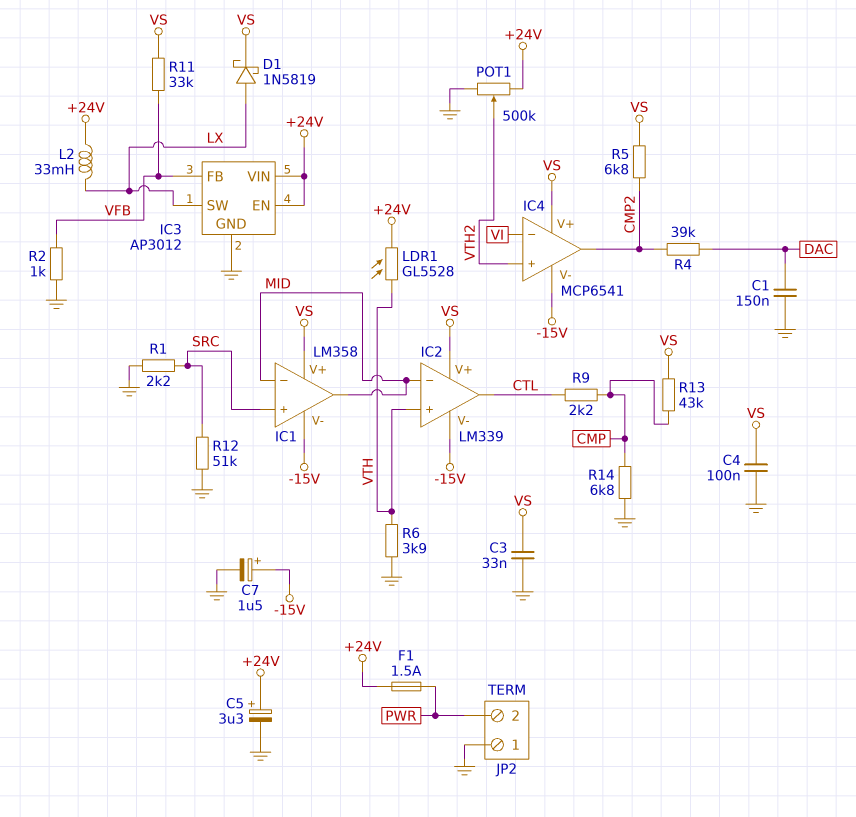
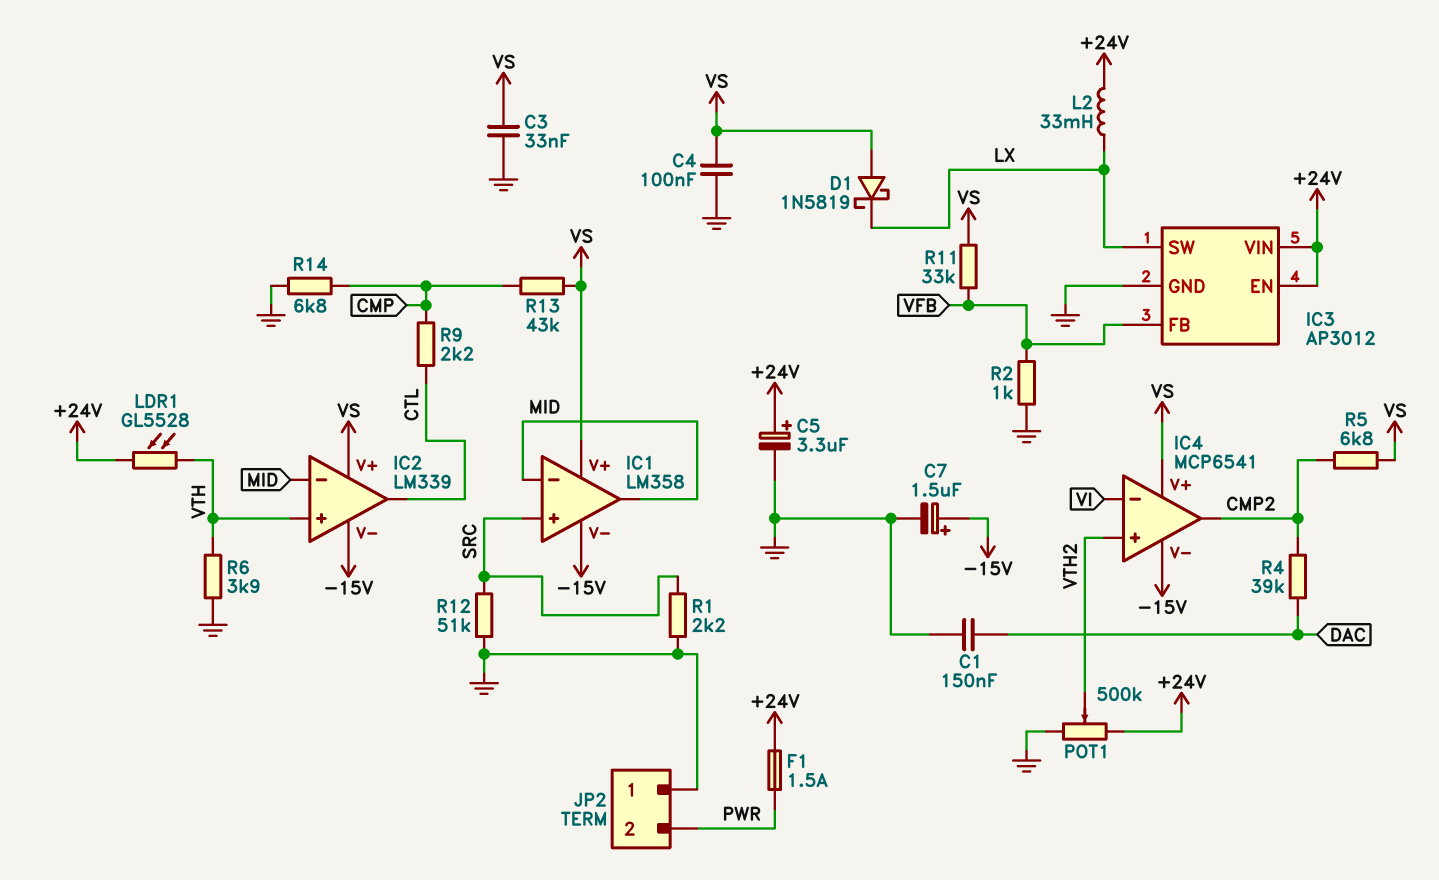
D1: schottky 1N5819 (A LX, K VS) -> schottky 1N5819 (A VS, K LX)

